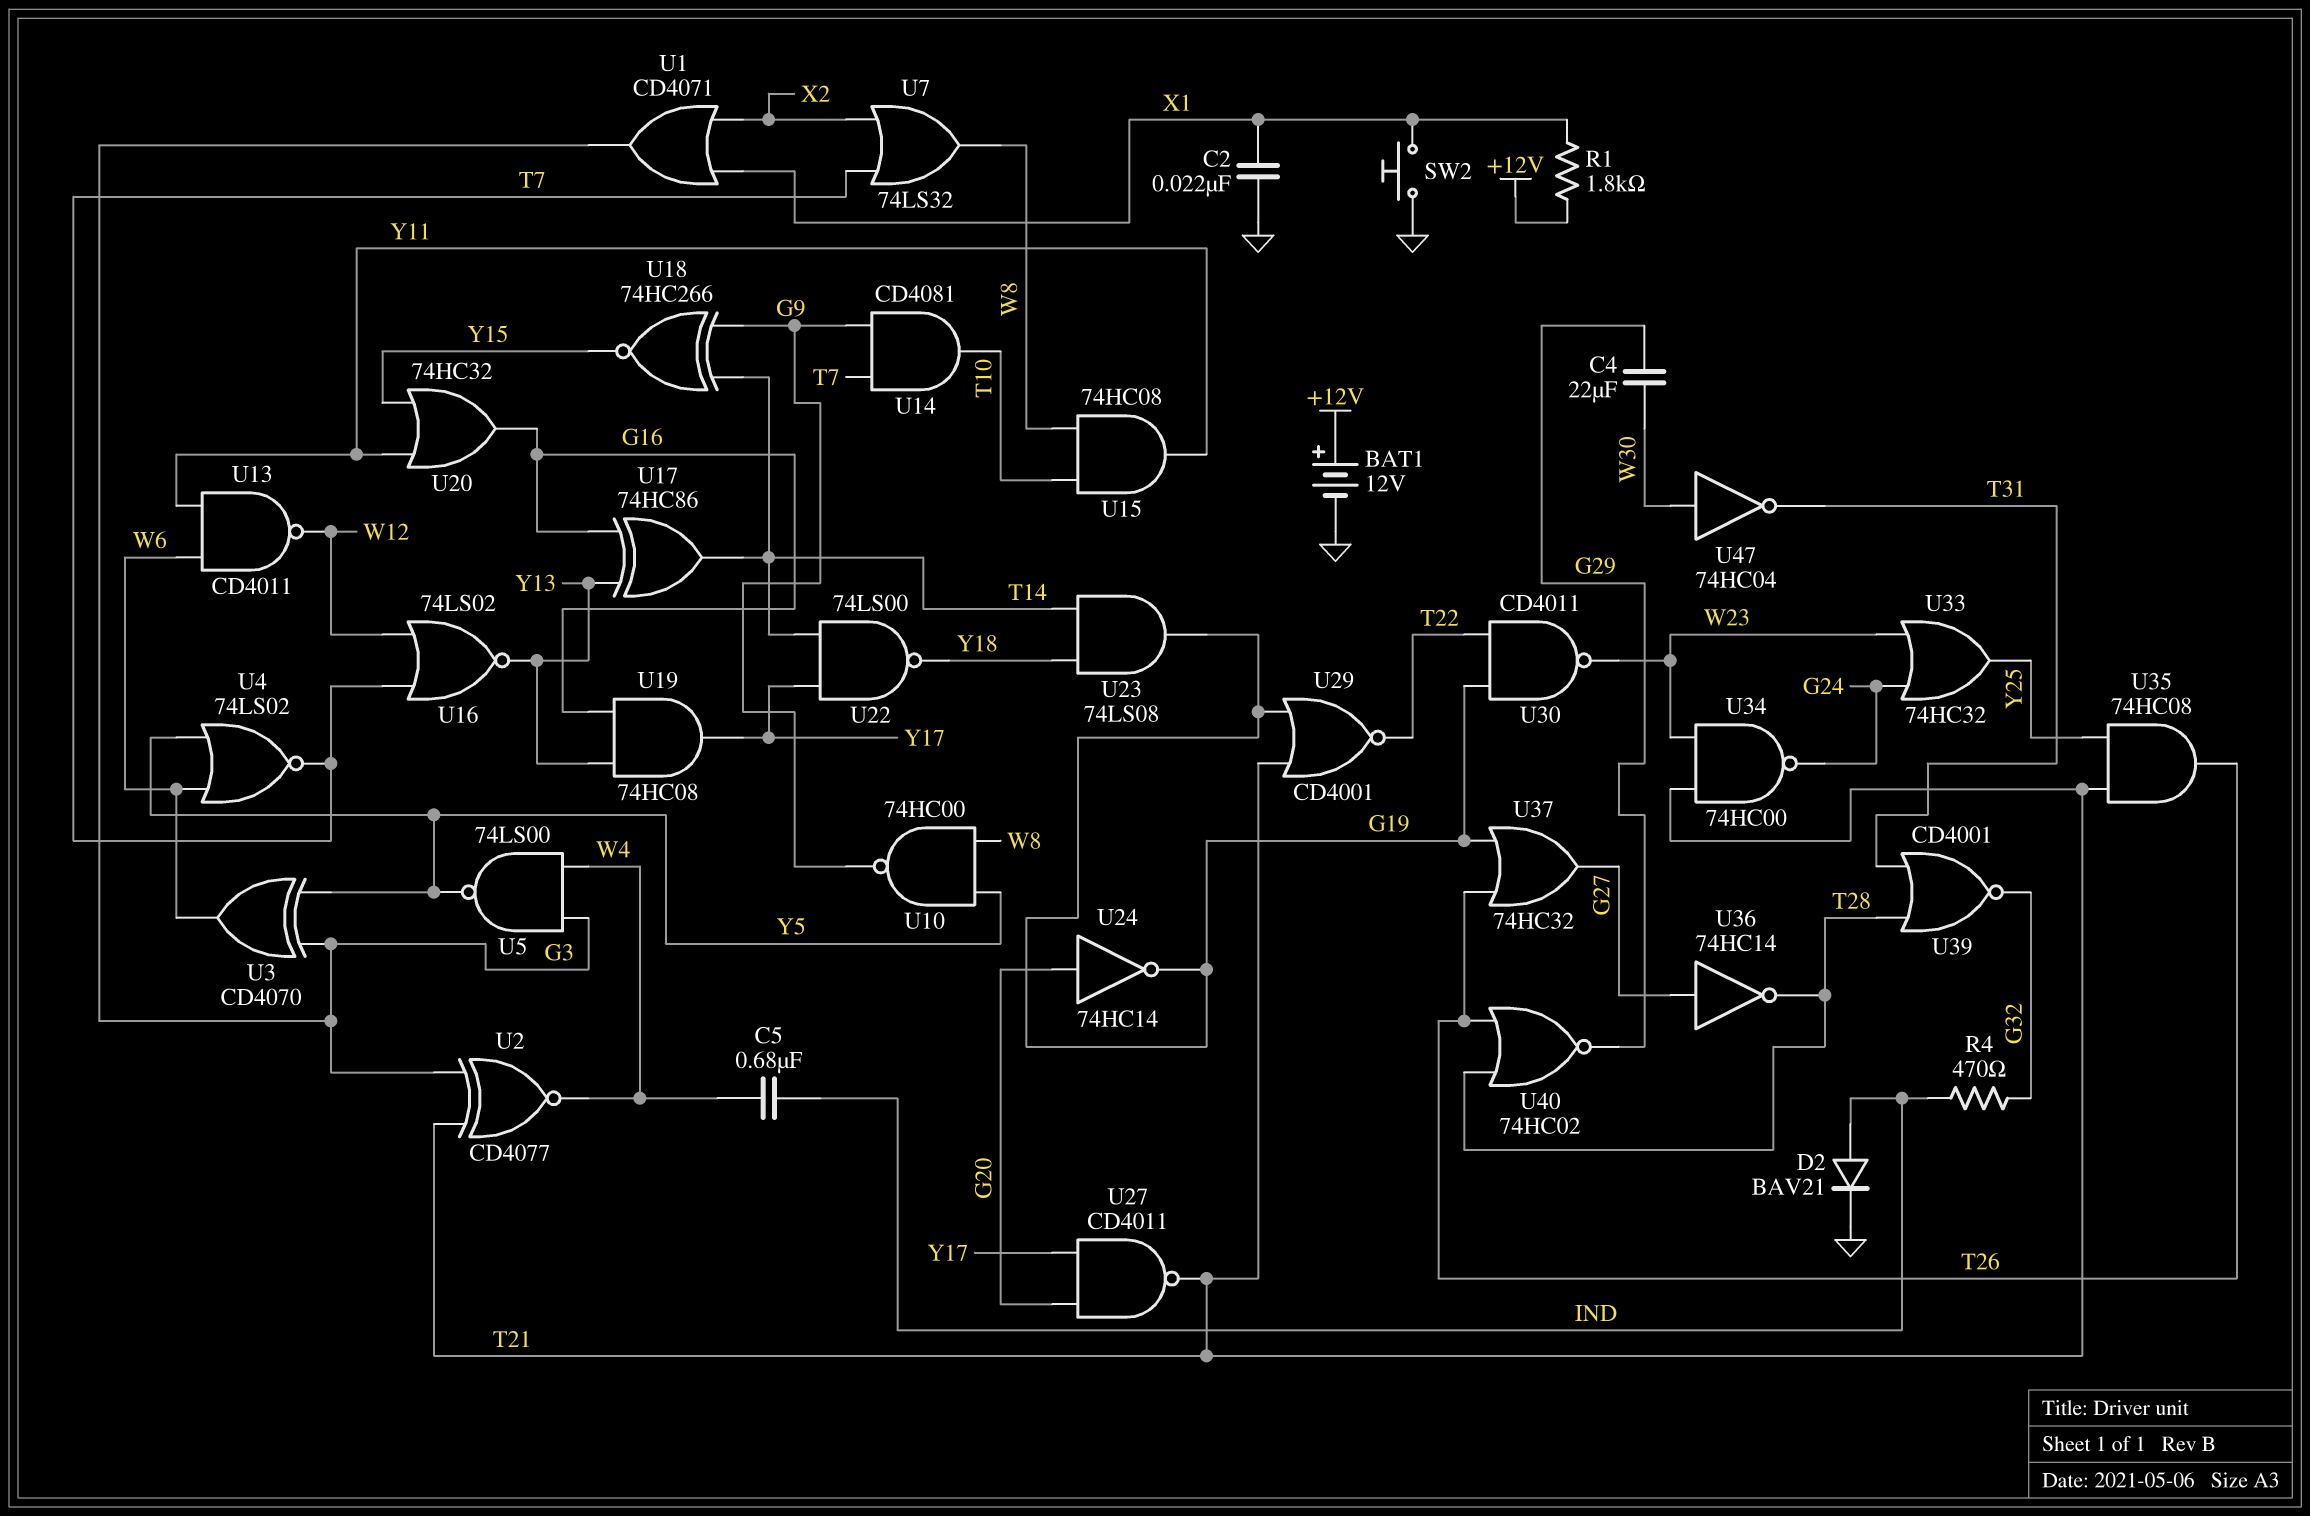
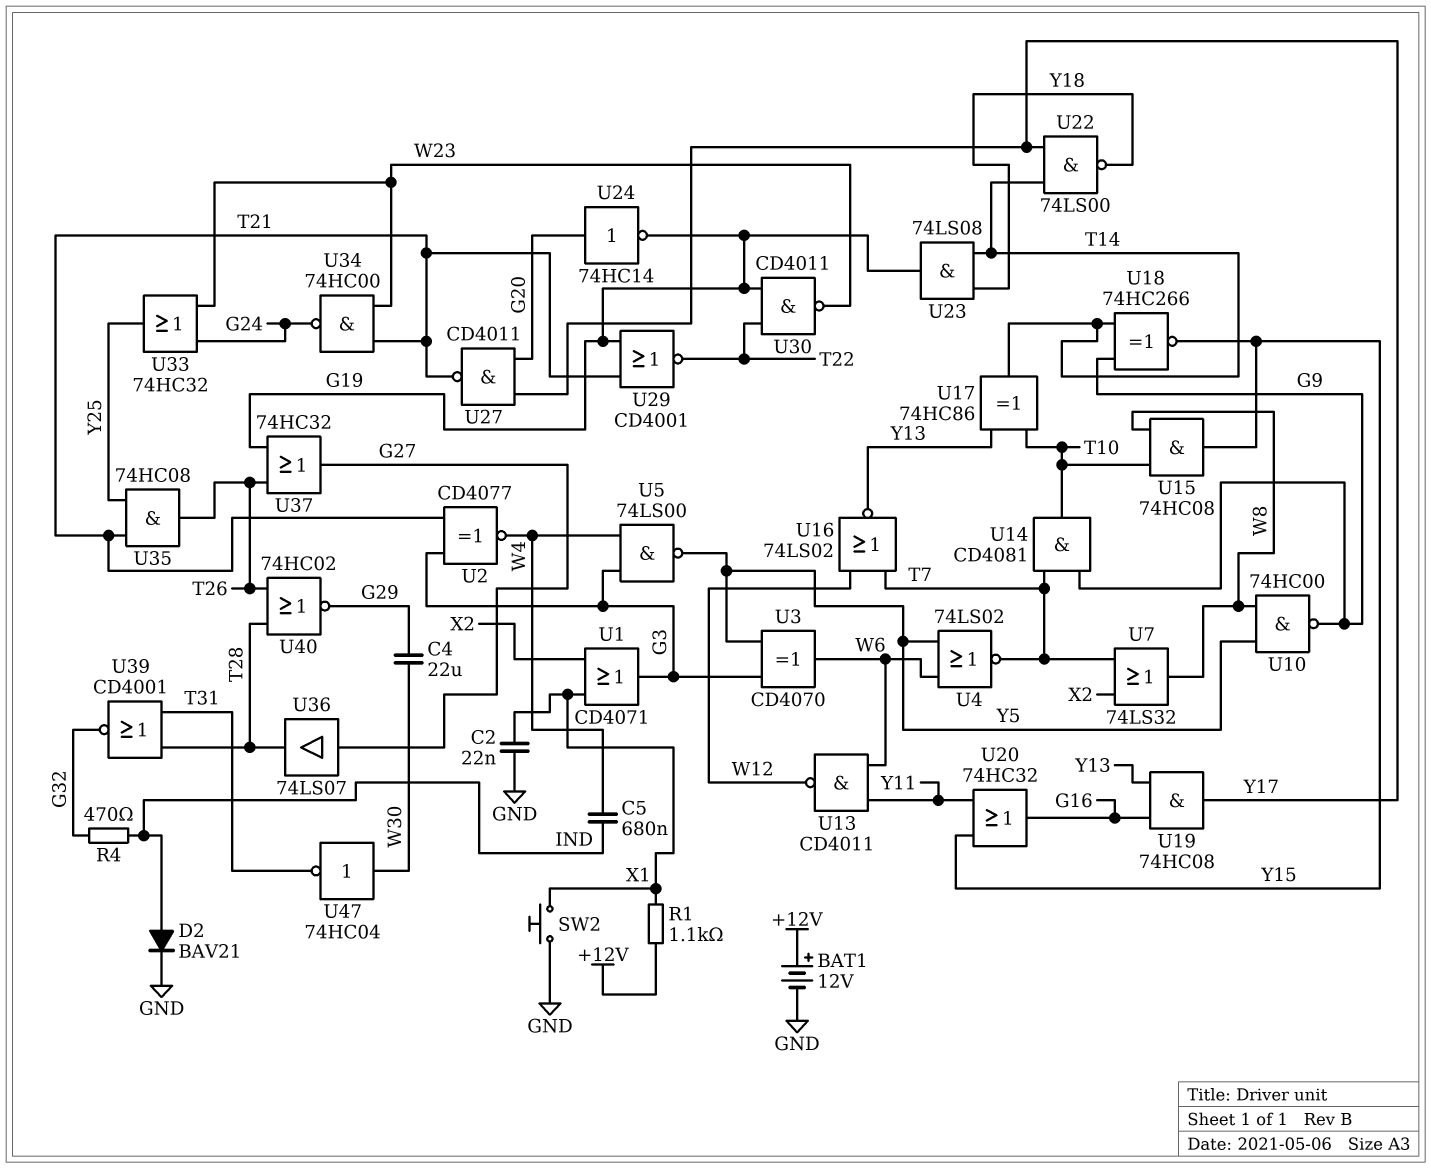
R1: 1.8k (+12V, X1) -> 1.1k (+12V, X1)
U15: AND 74HC08 (in T10, in W8, out Y11) -> AND 74HC08 (in T10, in W8, out Y15)
U17: XOR 74HC86 (in G16, in Y13, out T14) -> XOR 74HC86 (in T10, in Y13, out T14)
U36: NOT 74HC14 (in G27, out T28) -> buffer 74LS07 (in G27, out T28)

